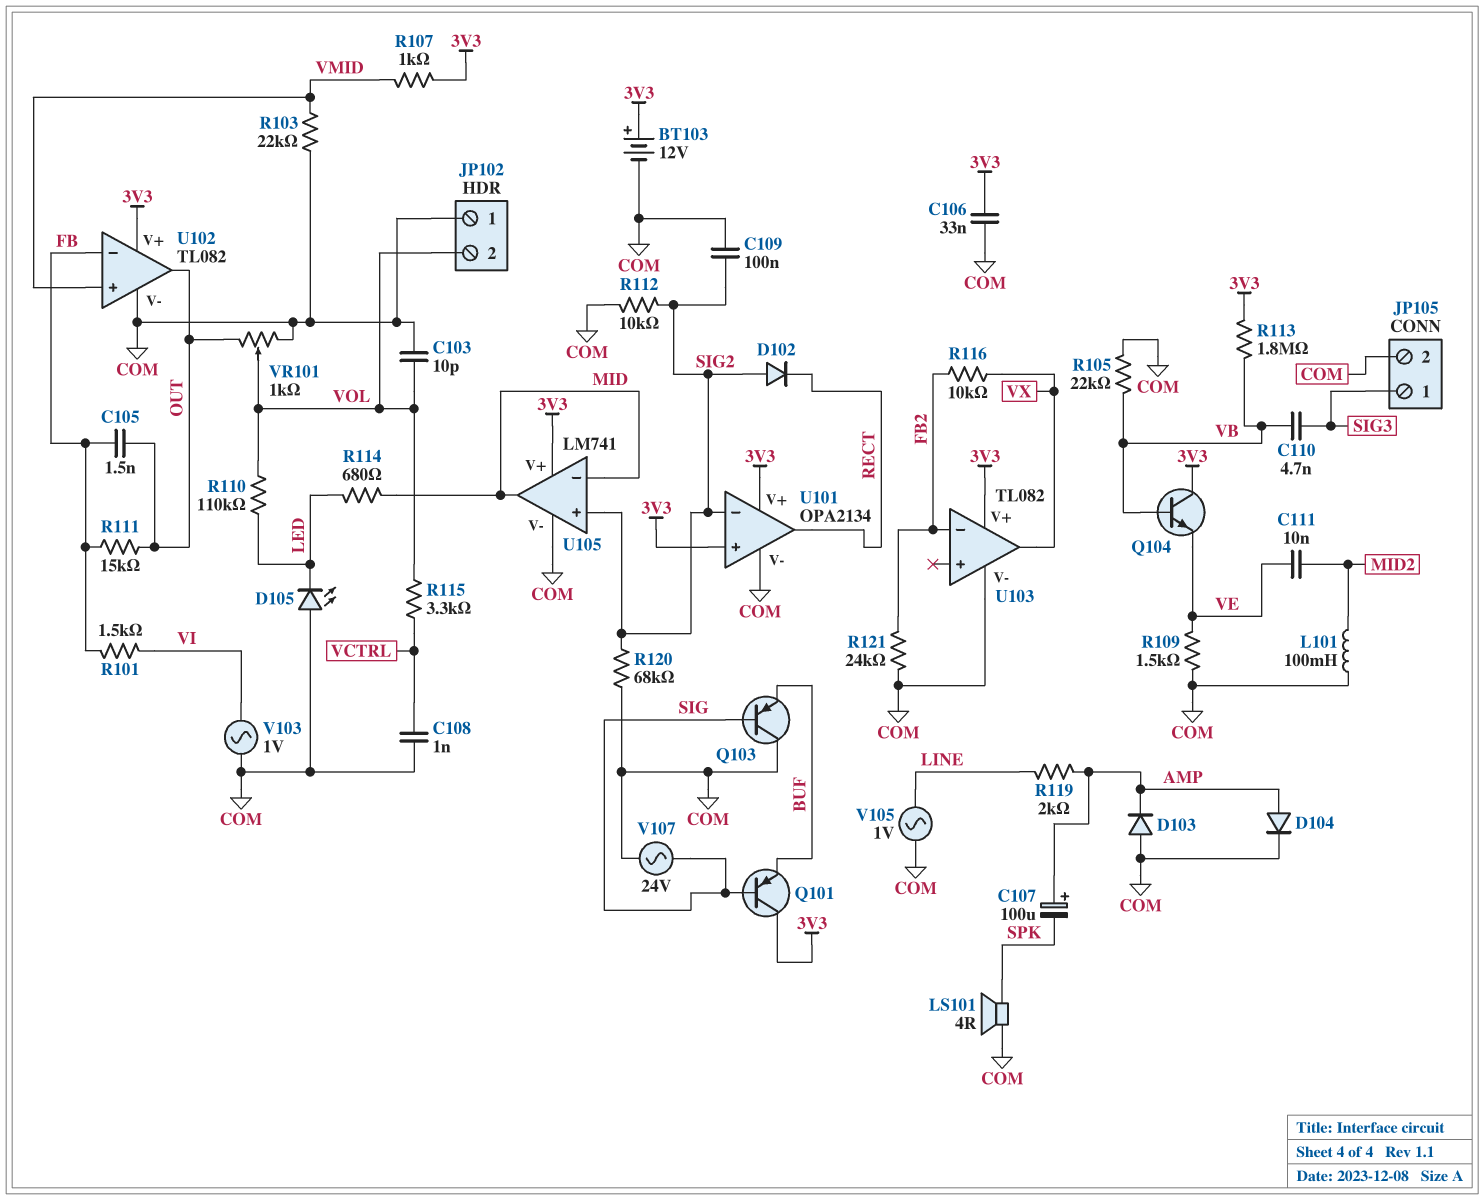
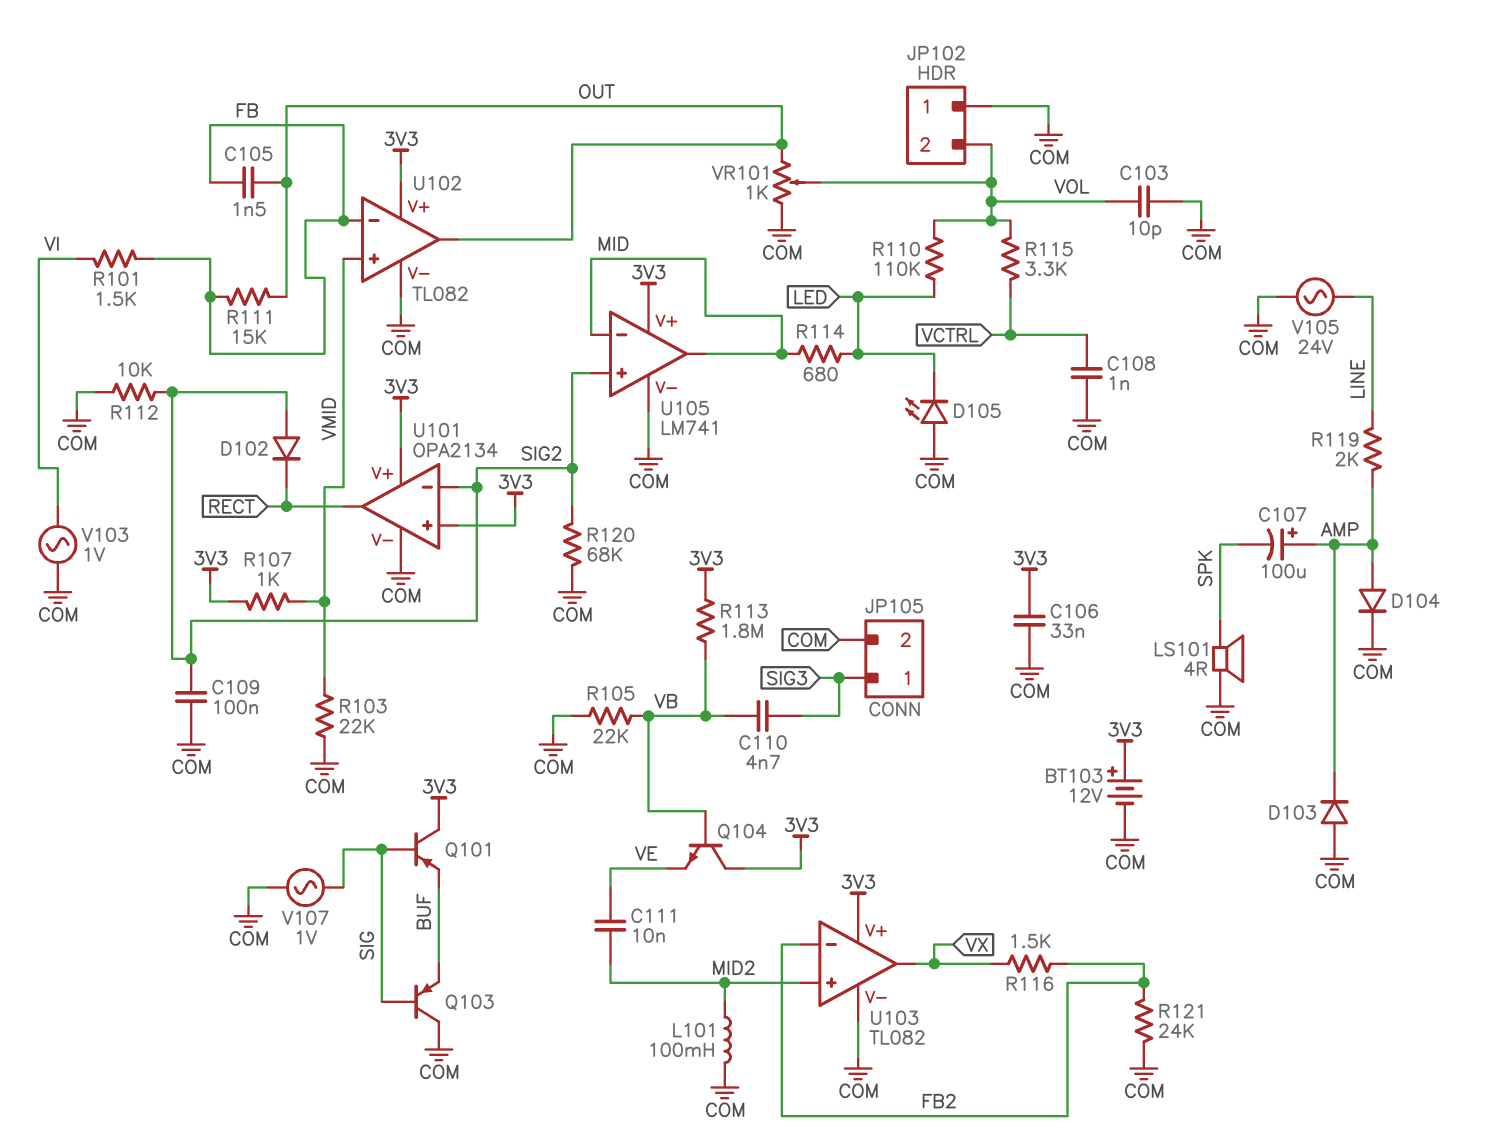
R109: 1.5k (COM, VE) -> none
R116: 10k (FB2, VX) -> 1.5k (FB2, VX)
U103 pin in+: none -> MID2
V105: AC 1V (COM, LINE) -> AC 24V (COM, LINE)
V107: AC 24V (COM, SIG) -> AC 1V (COM, SIG)

